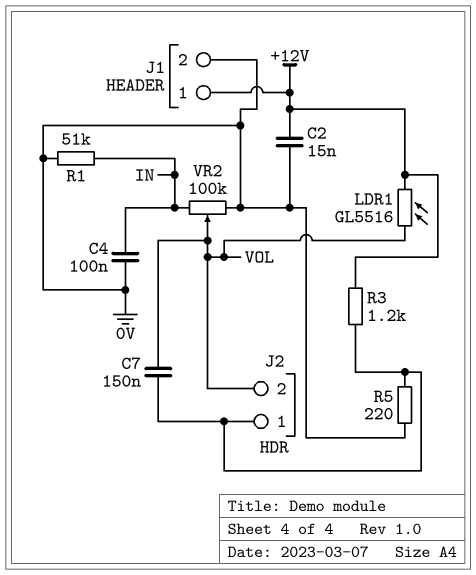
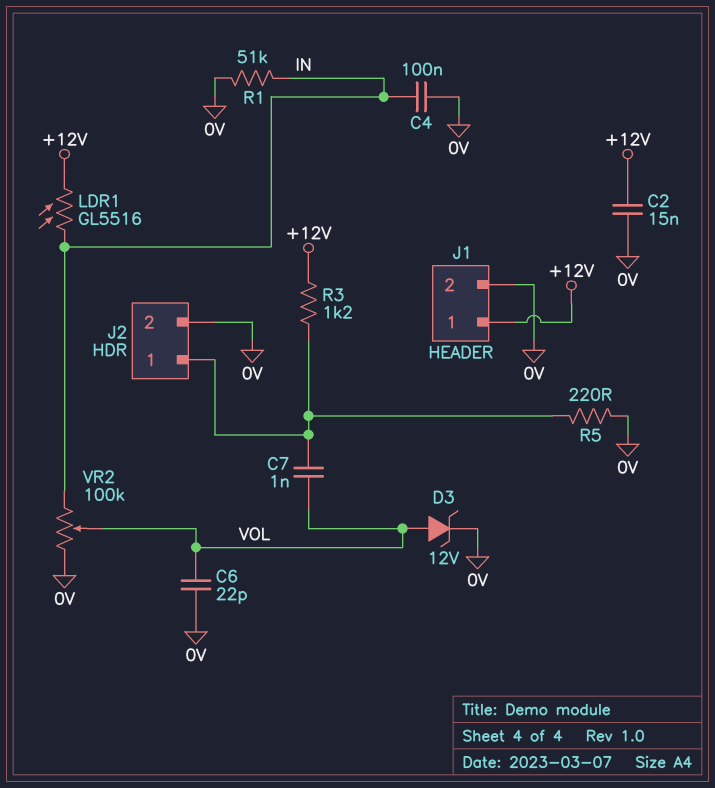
C6: none -> 22pF (0V, VOL)
C7: 150nF (J2/1, VOL) -> 1nF (J2/1, VOL)
D3: none -> zener 12V (A VOL, K 0V)
J2 pin 2: VOL -> 0V
LDR1: GL5516 (+12V, VOL) -> GL5516 (+12V, IN)

